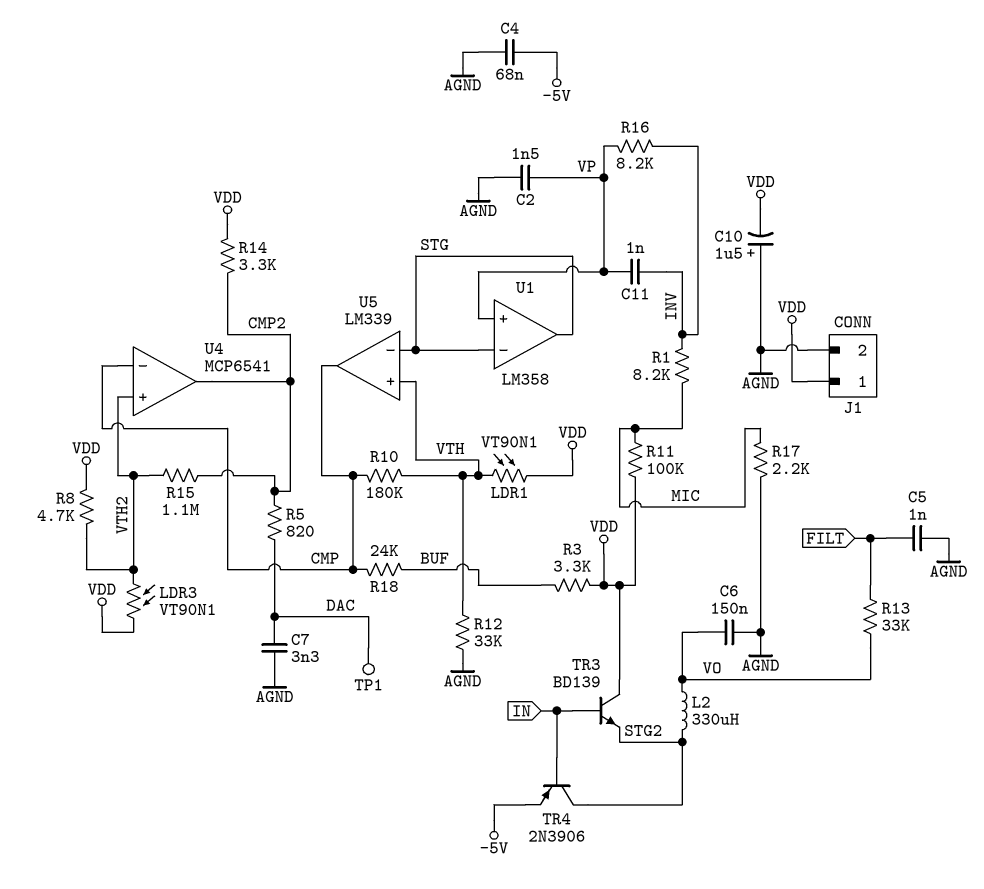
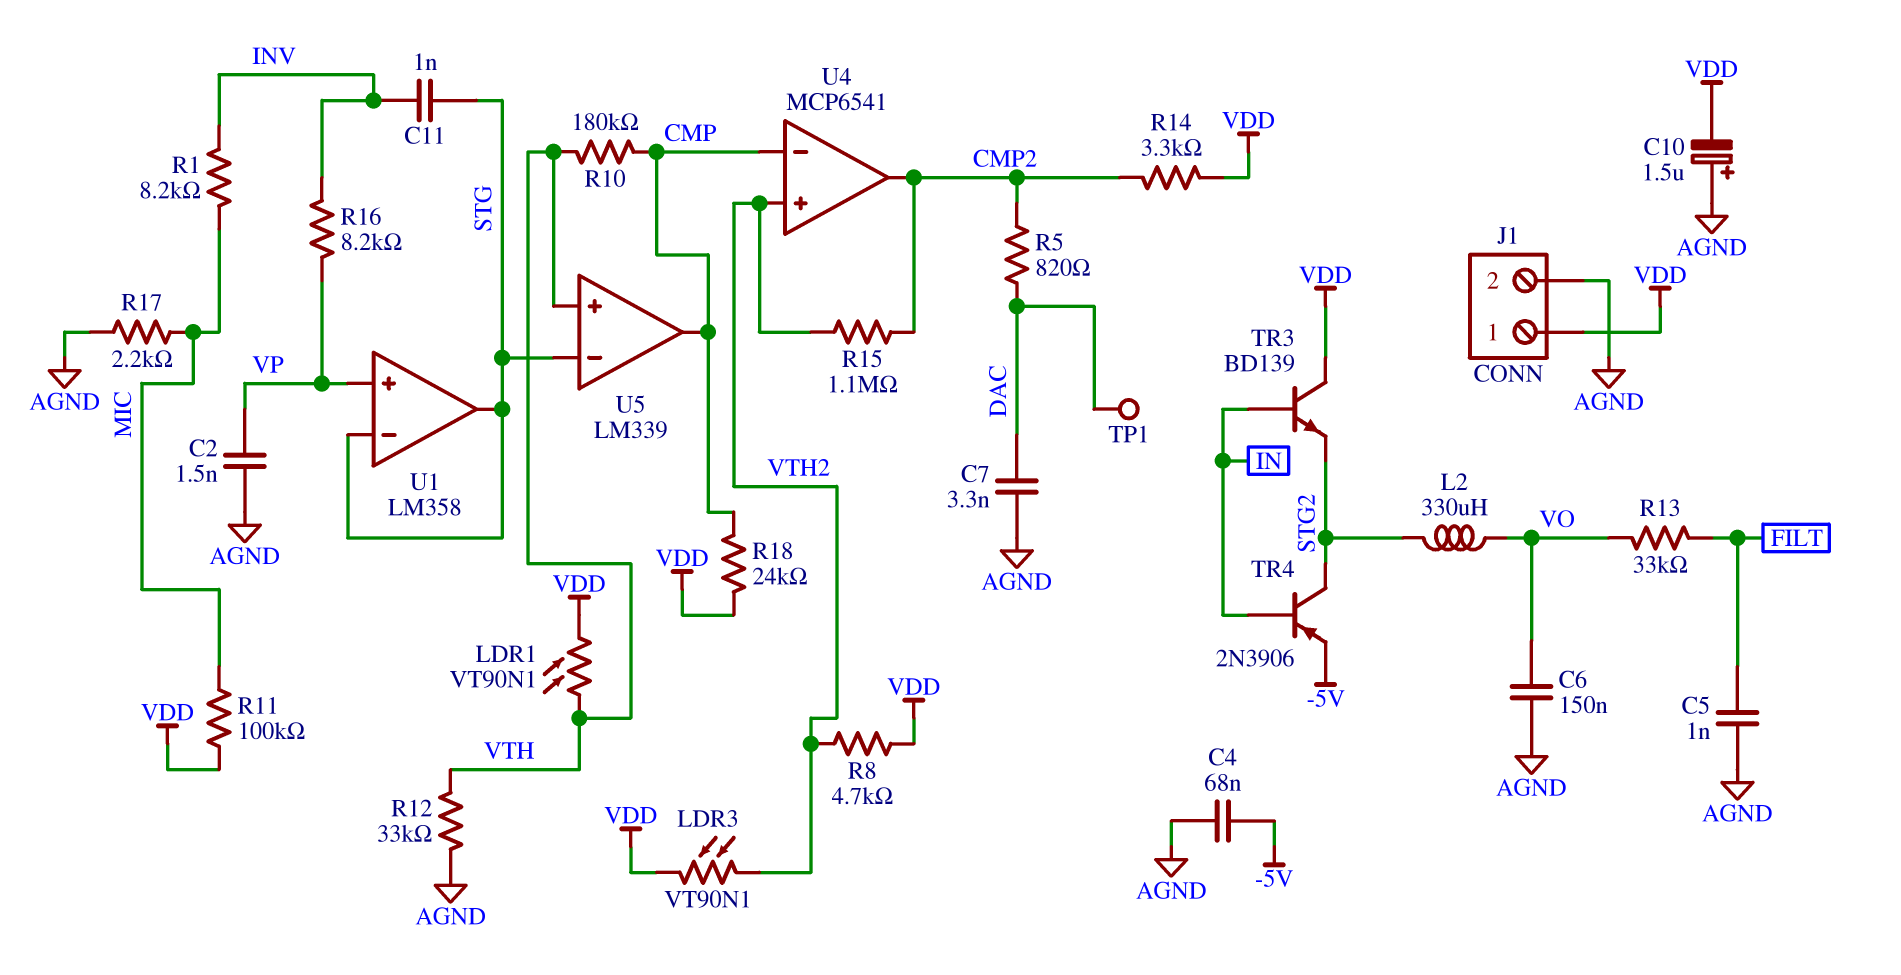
C11: 1nF (INV, VP) -> 1nF (INV, STG)
R3: 3.3k (BUF, VDD) -> none
R18: 24k (BUF, CMP) -> 24k (CMP, VDD)

